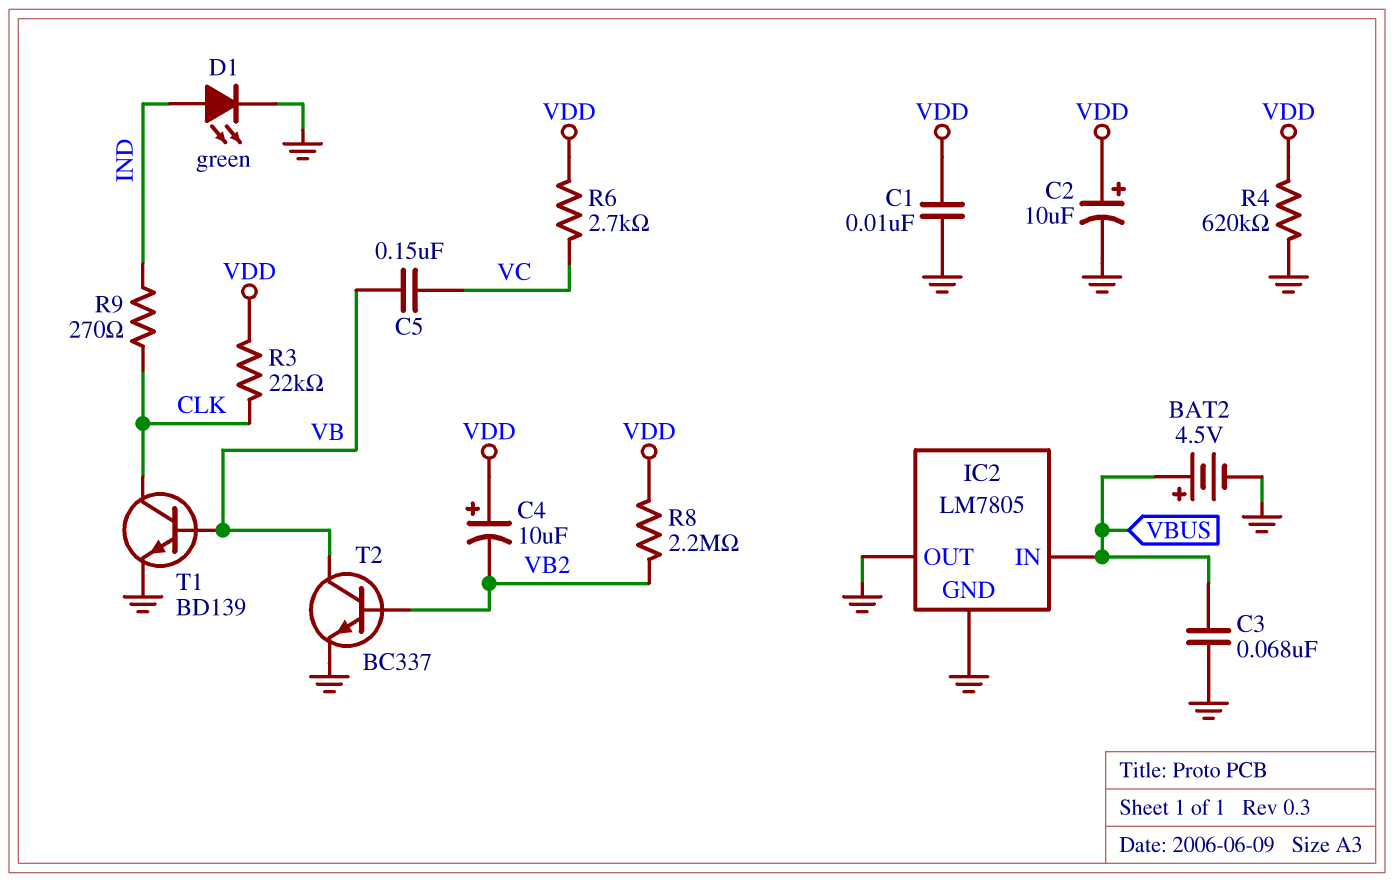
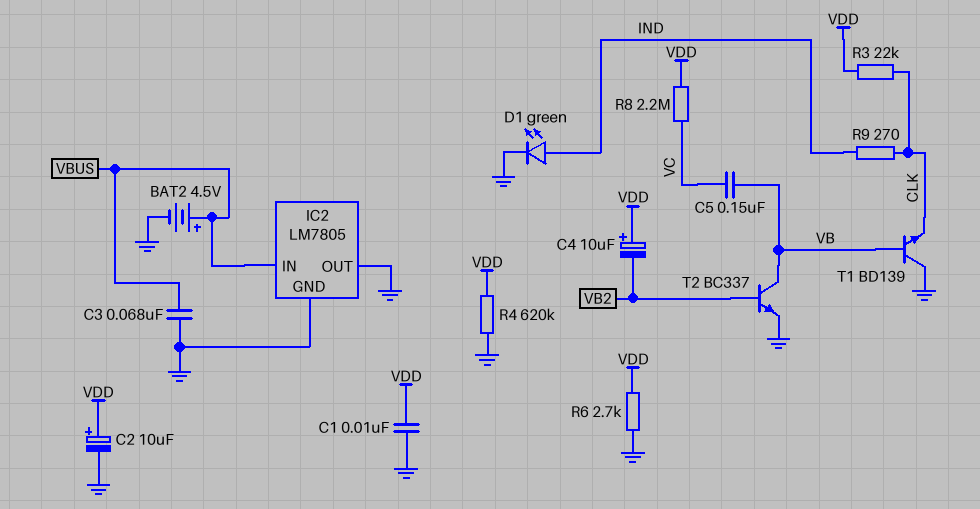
R6: 2.7k (VC, VDD) -> 2.7k (GND, VDD)
R8: 2.2M (VB2, VDD) -> 2.2M (VC, VDD)
T1: NPN BD139 (B VB, C CLK, E GND) -> NPN BD139 (B VB, C GND, E CLK)

